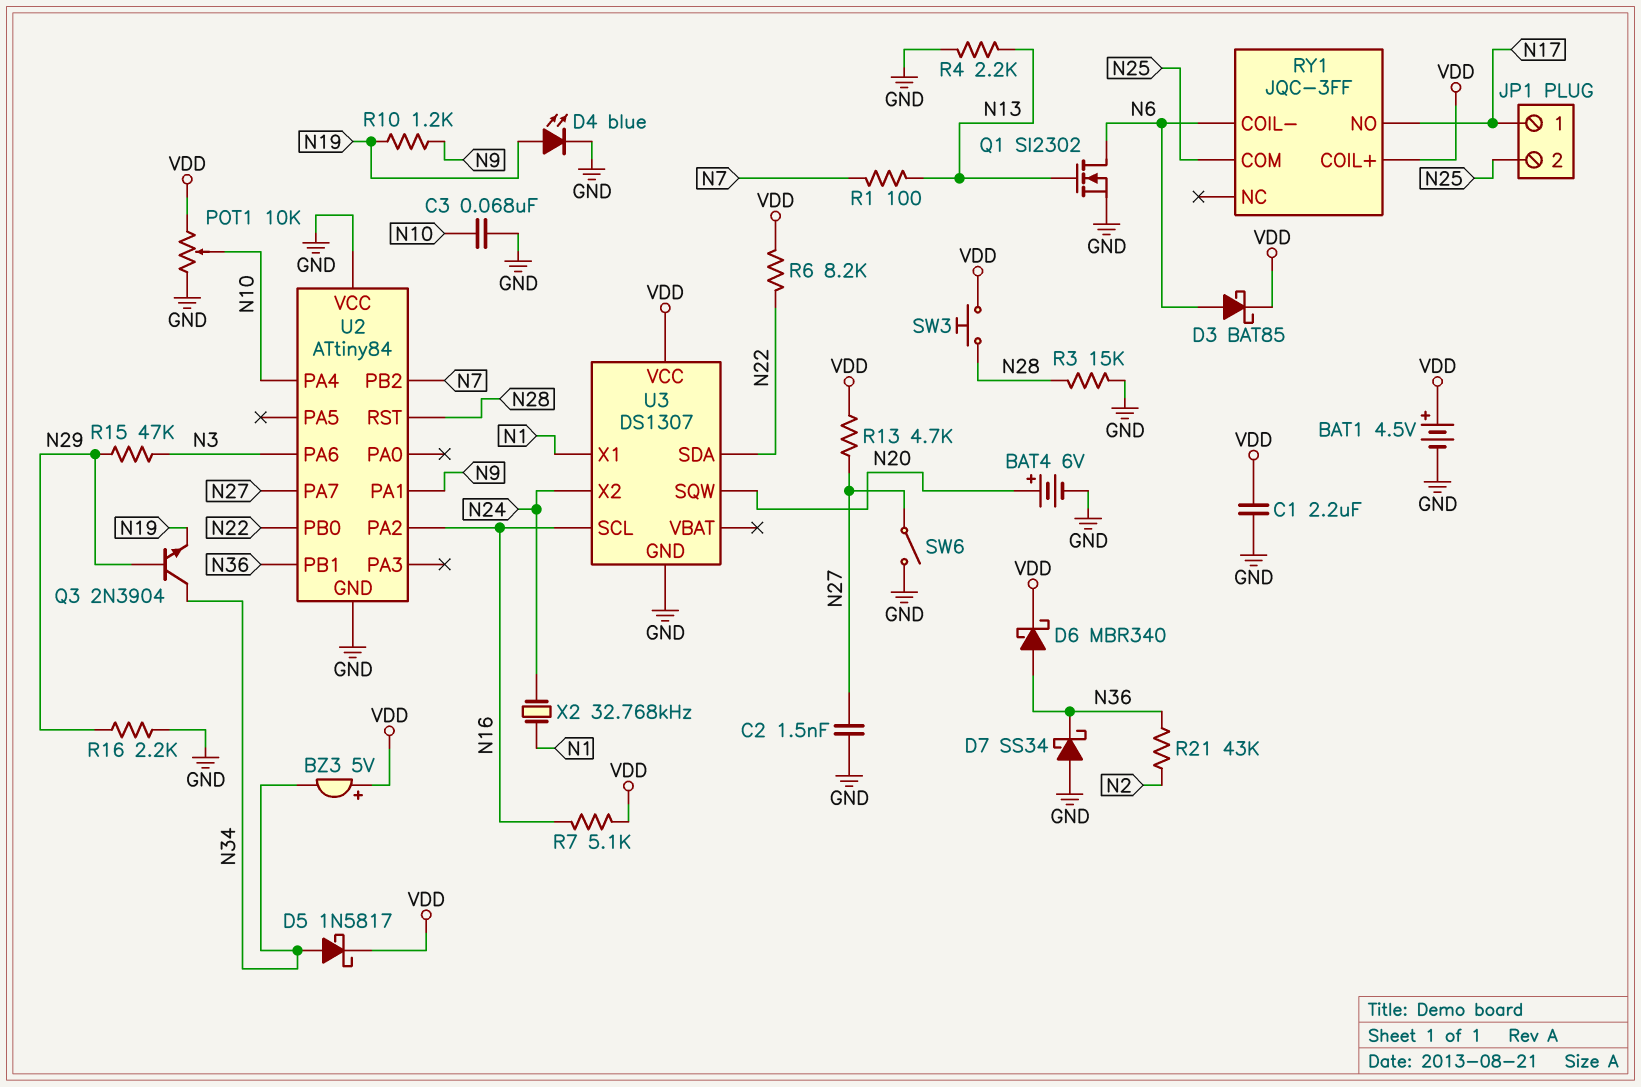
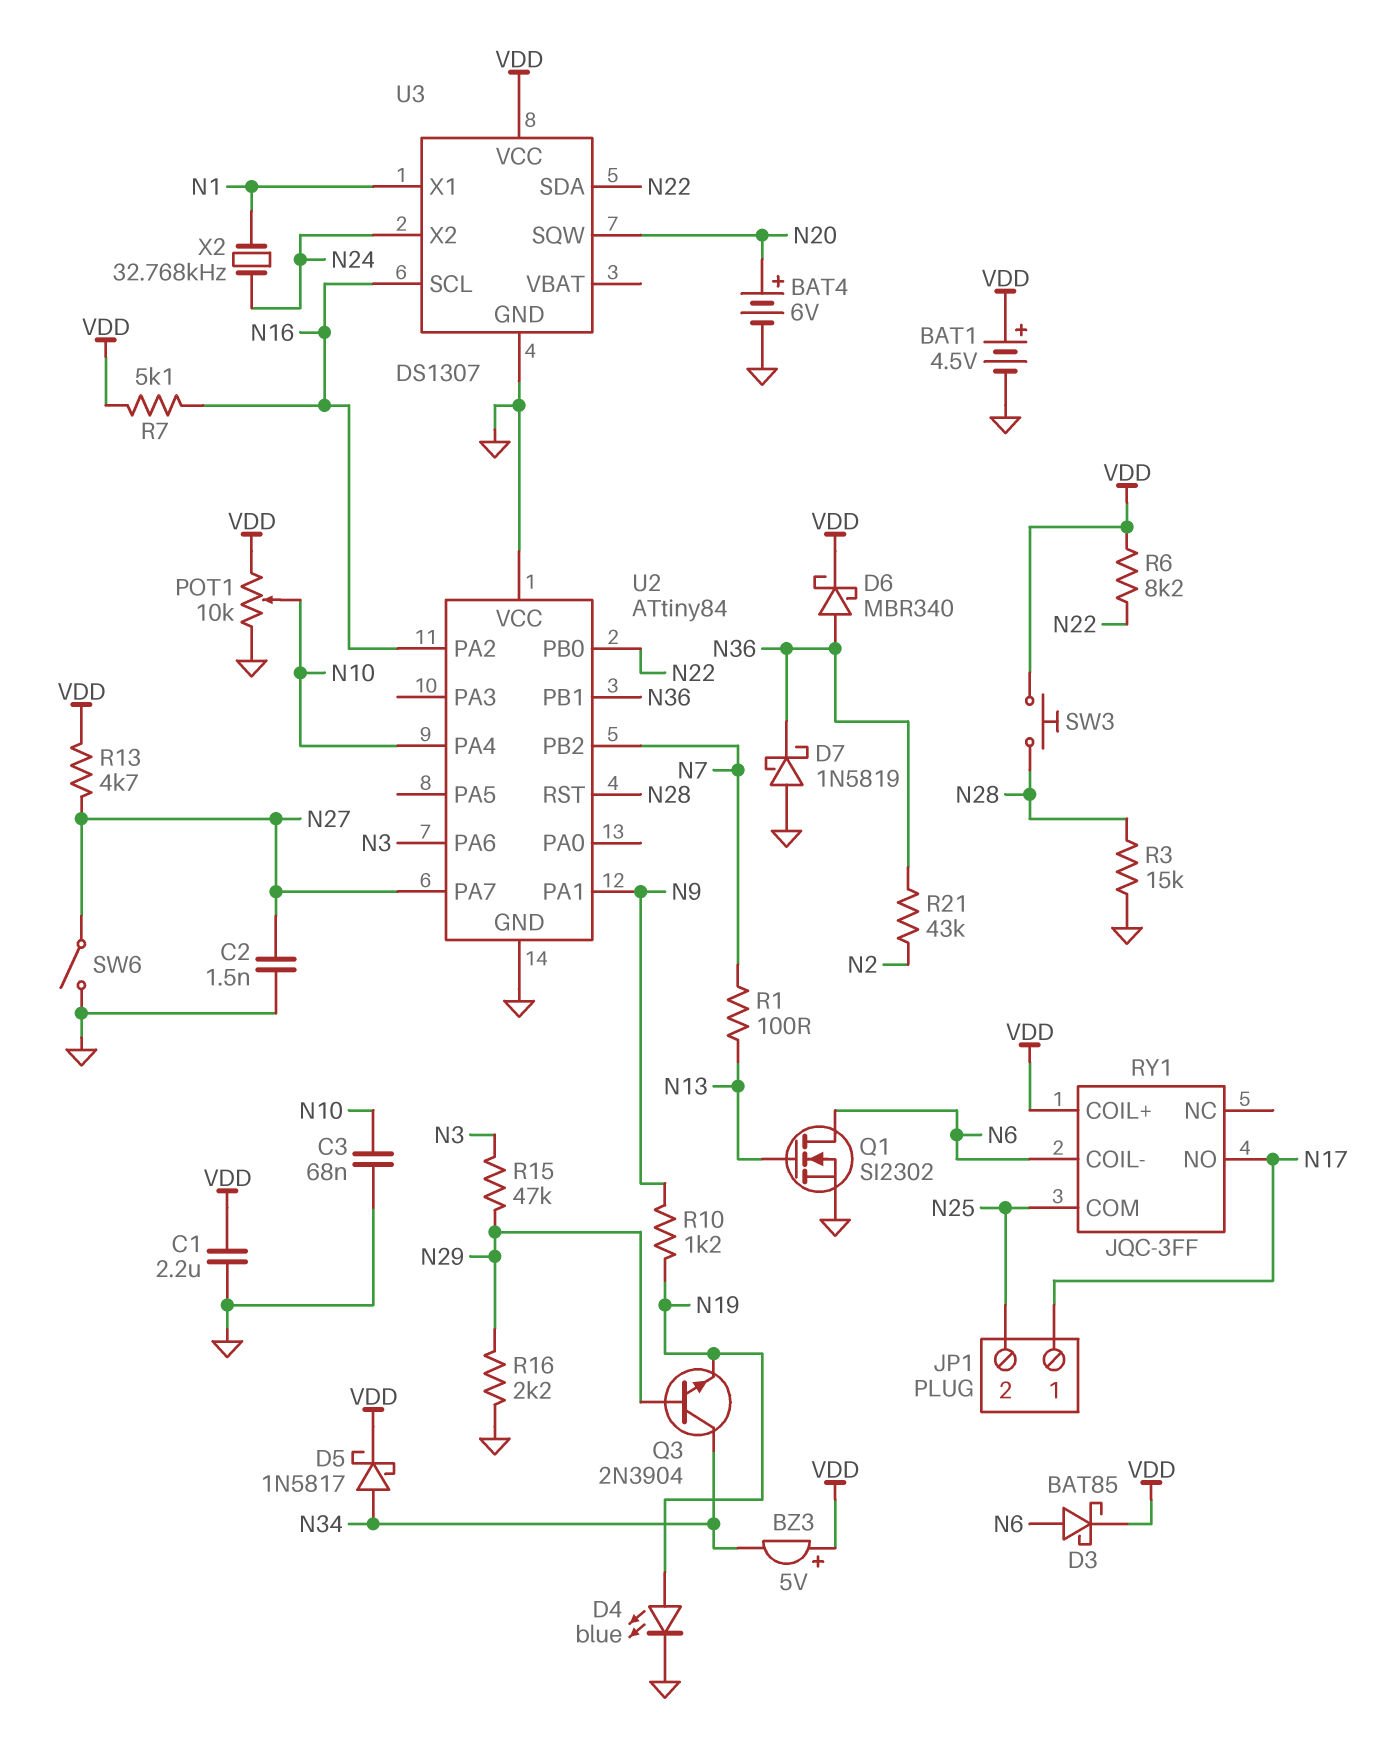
D7: schottky SS34 (A GND, K N36) -> schottky 1N5819 (A GND, K N36)
R4: 2.2k (GND, N13) -> none

